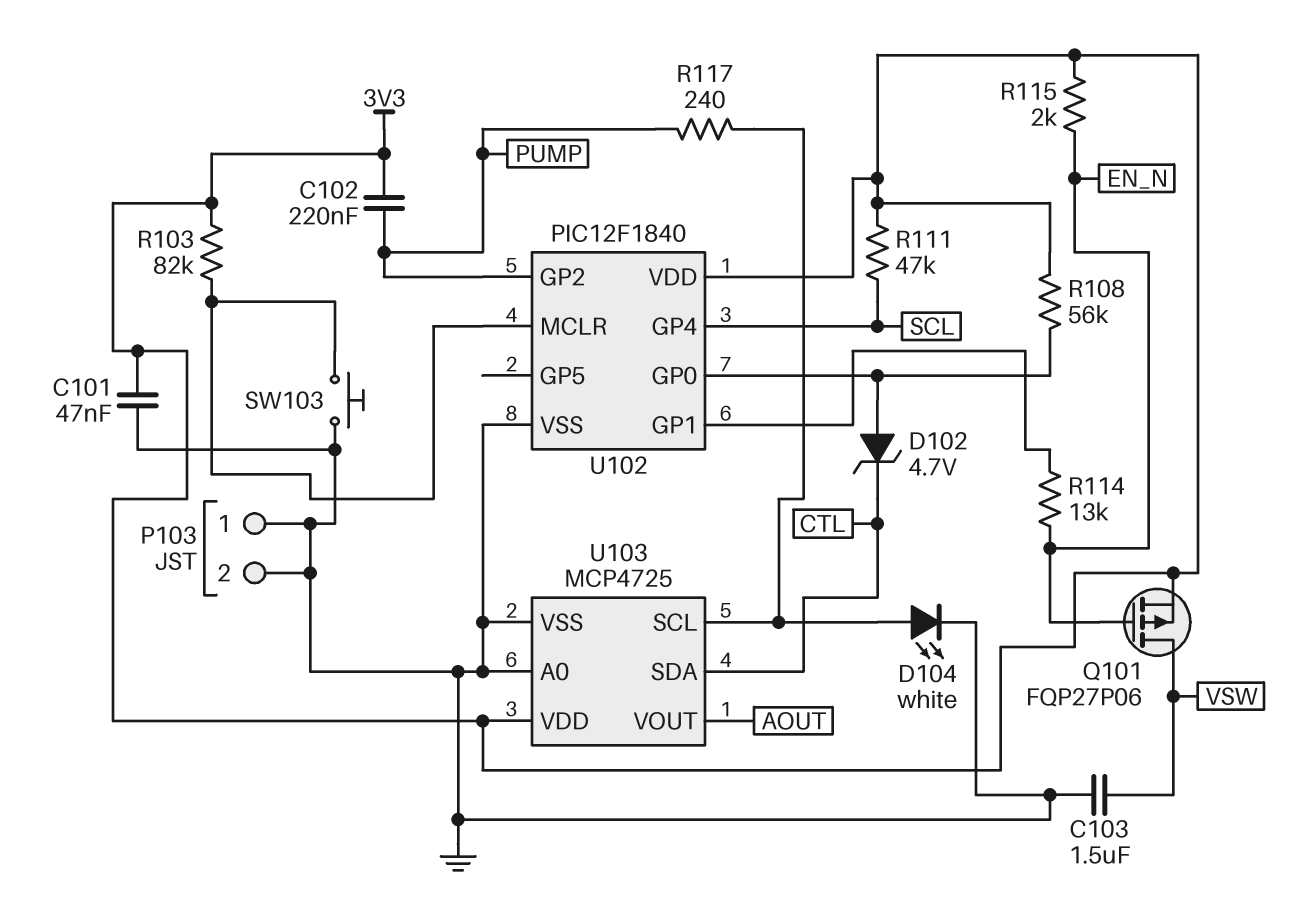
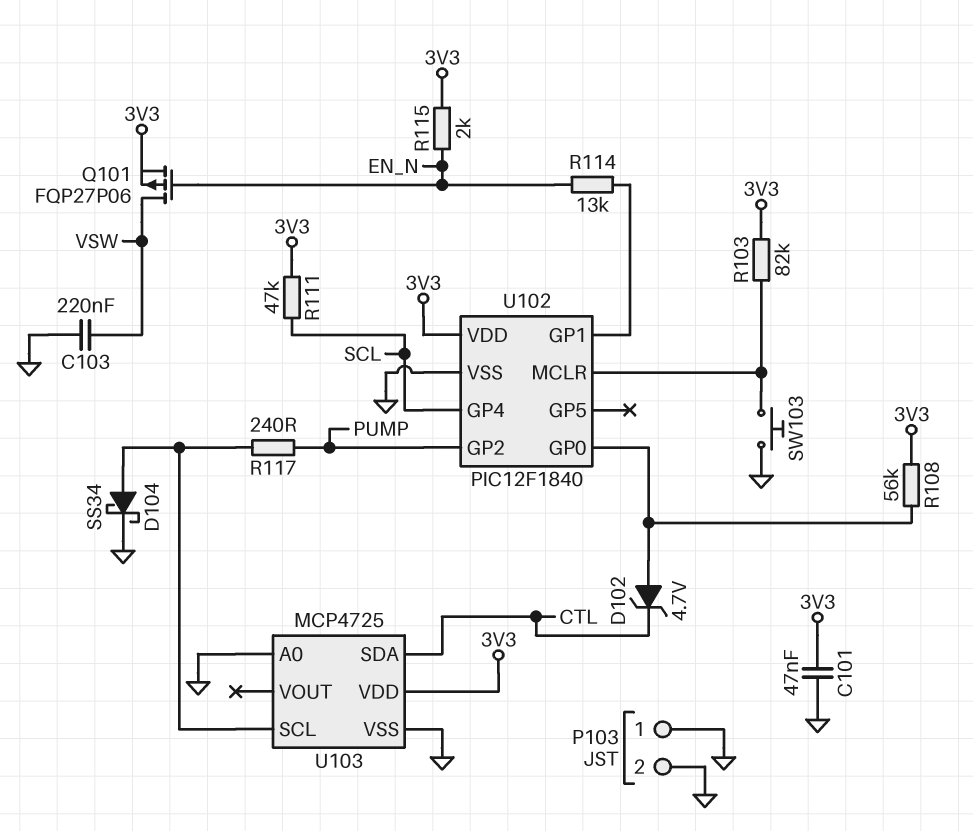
C102: 220nF (3V3, PUMP) -> none
C103: 1.5uF (GND, VSW) -> 220nF (GND, VSW)
D104: LED white (A U103/SCL, K GND) -> schottky SS34 (A U103/SCL, K GND)
U103 pin VOUT: AOUT -> none

